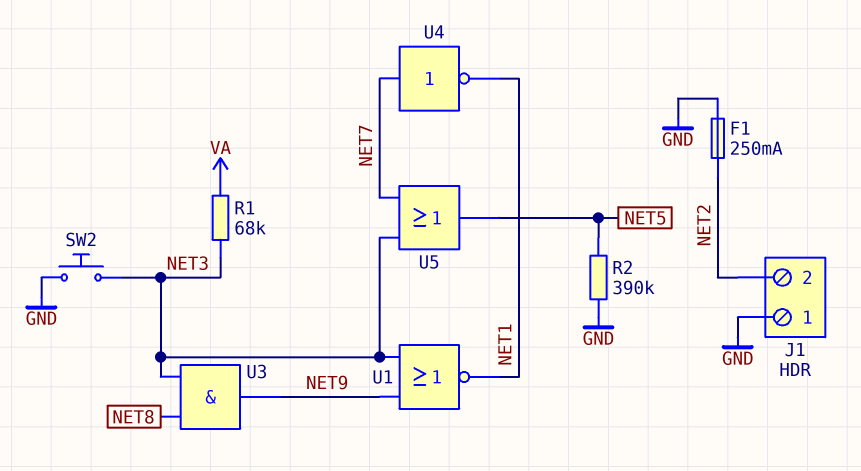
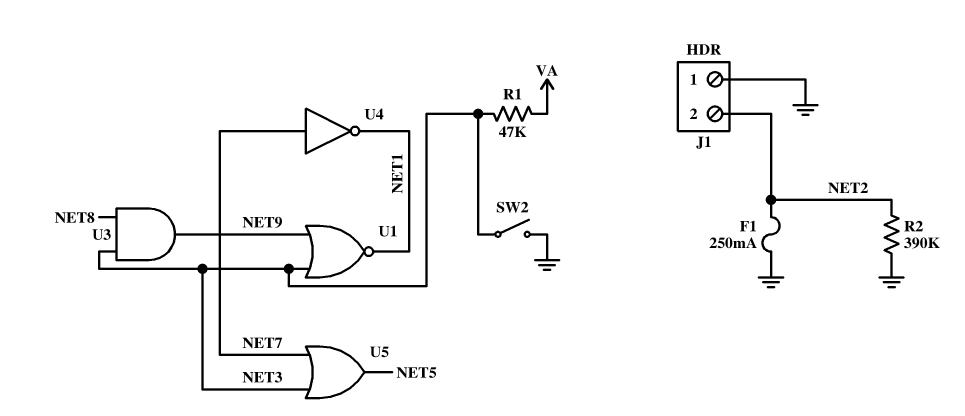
R1: 68k (NET3, VA) -> 47k (NET3, VA)
R2: 390k (GND, NET5) -> 390k (GND, NET2)
SW2: button (GND, NET3) -> switch (GND, NET3)

